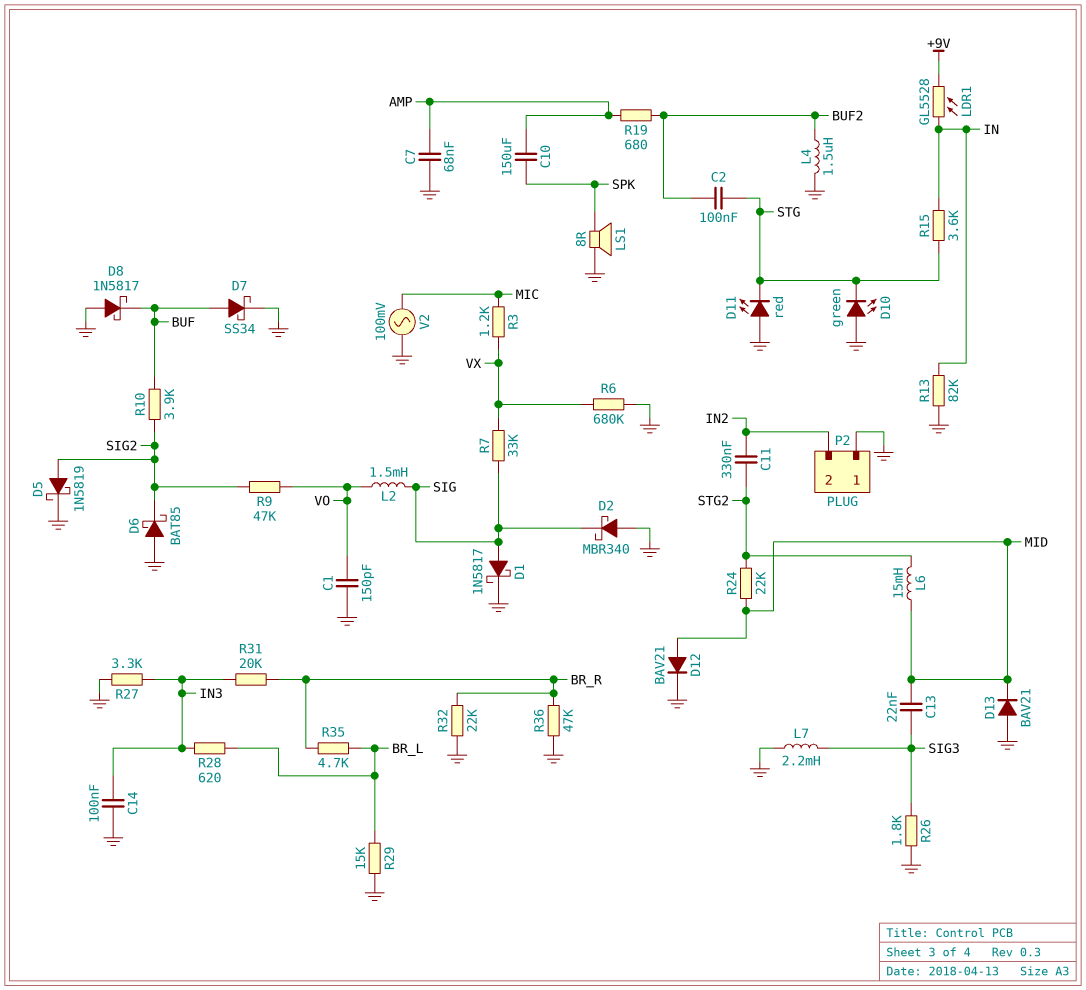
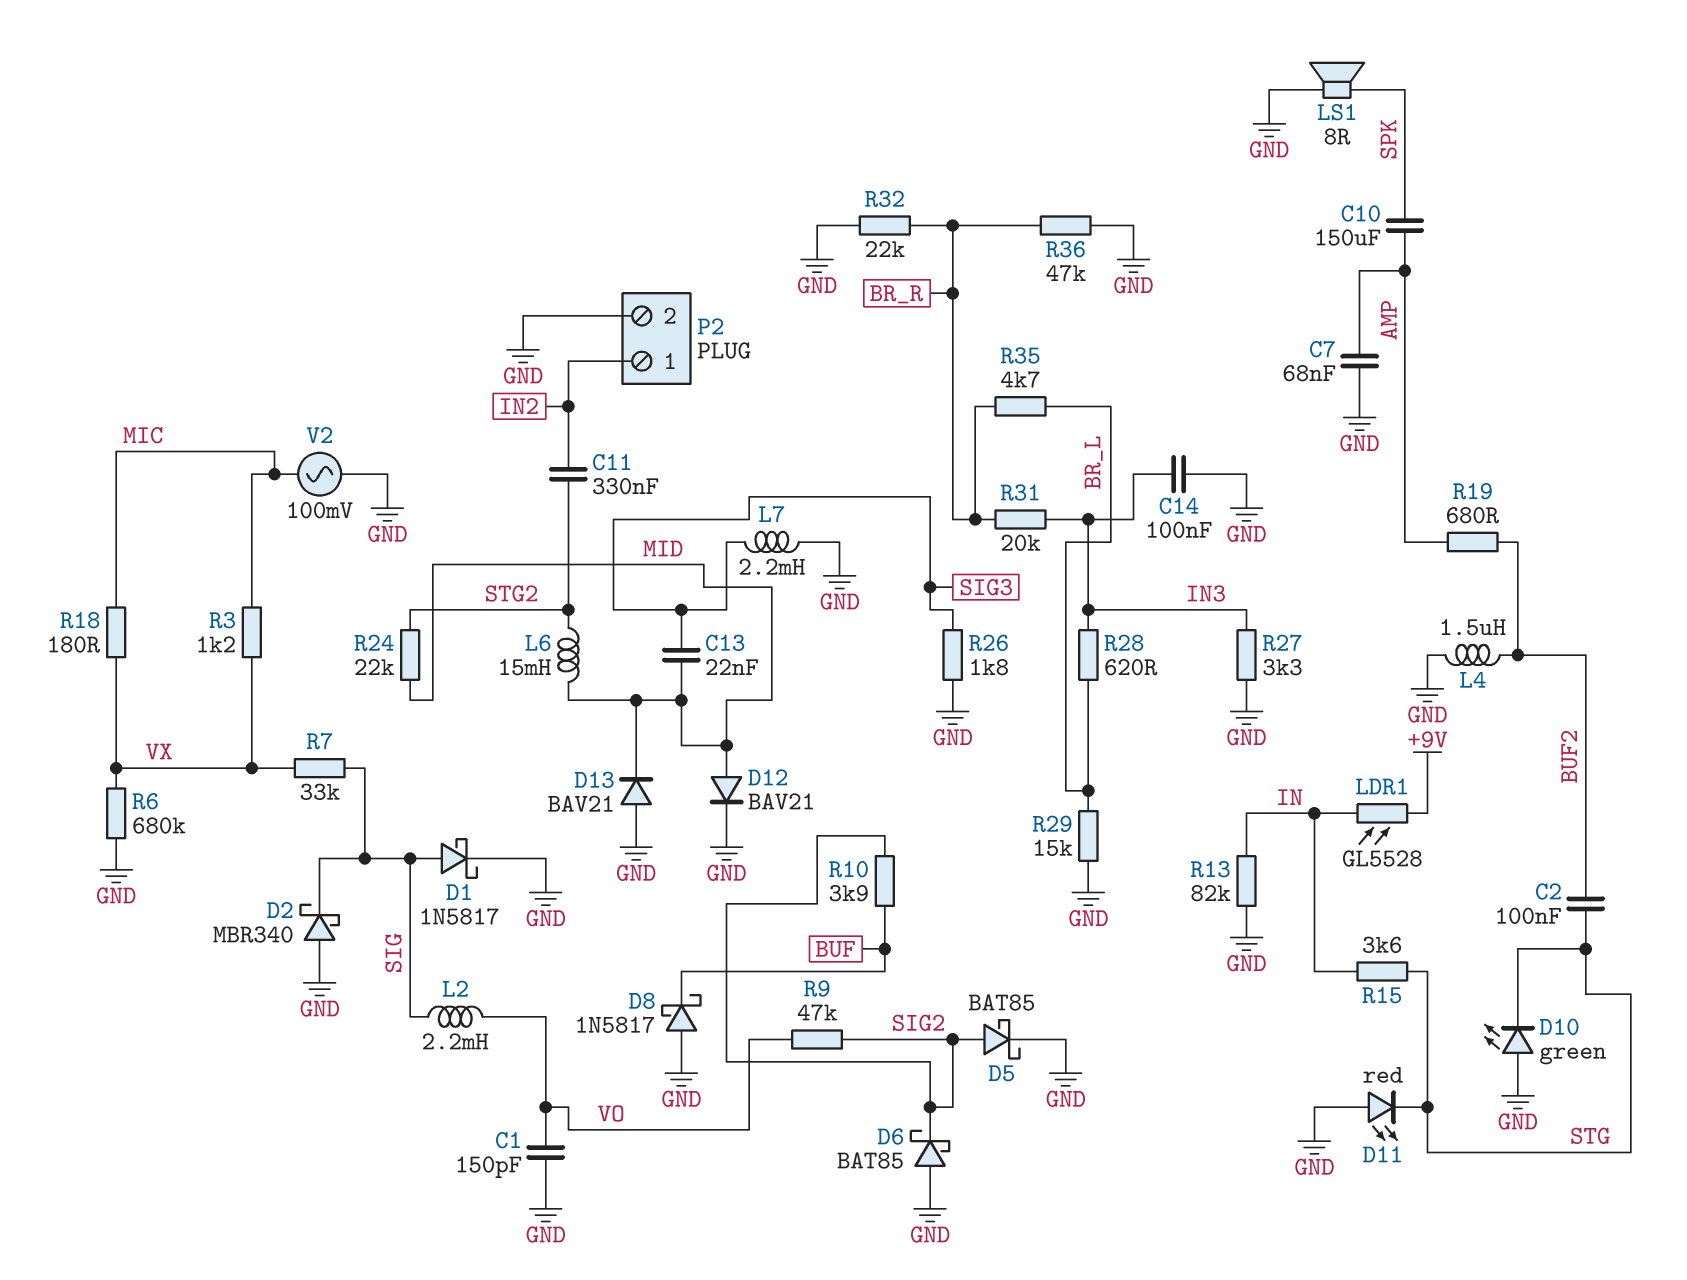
D5: schottky 1N5819 (A SIG2, K GND) -> schottky BAT85 (A SIG2, K GND)
D7: schottky SS34 (A BUF, K GND) -> none
L2: 1.5mH (SIG, VO) -> 2.2mH (SIG, VO)
P2 pin 1: GND -> IN2
P2 pin 2: IN2 -> GND
R18: none -> 180 (MIC, VX)

